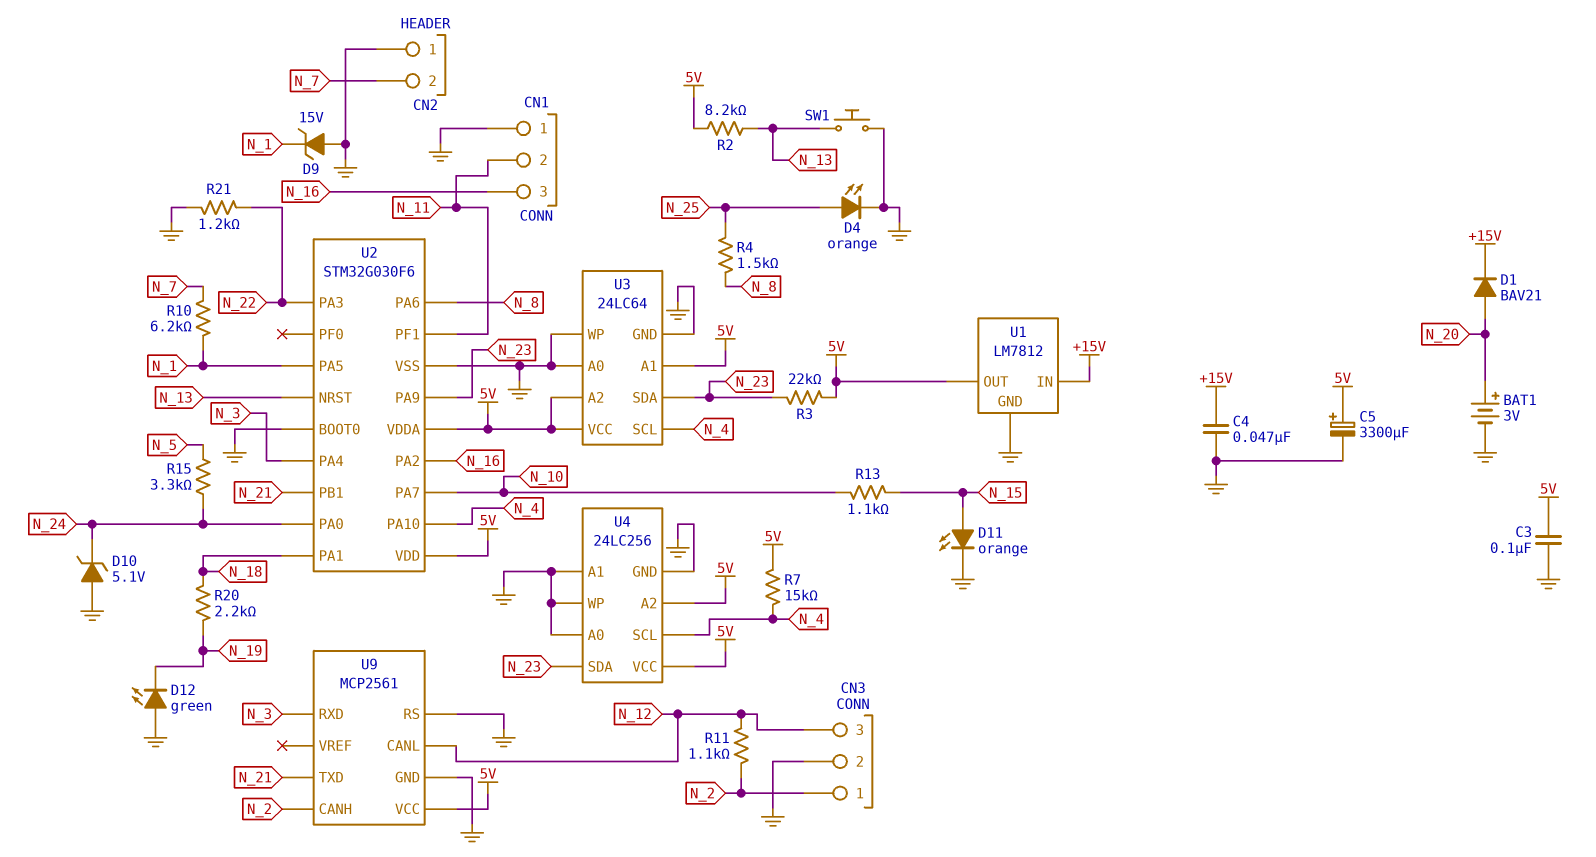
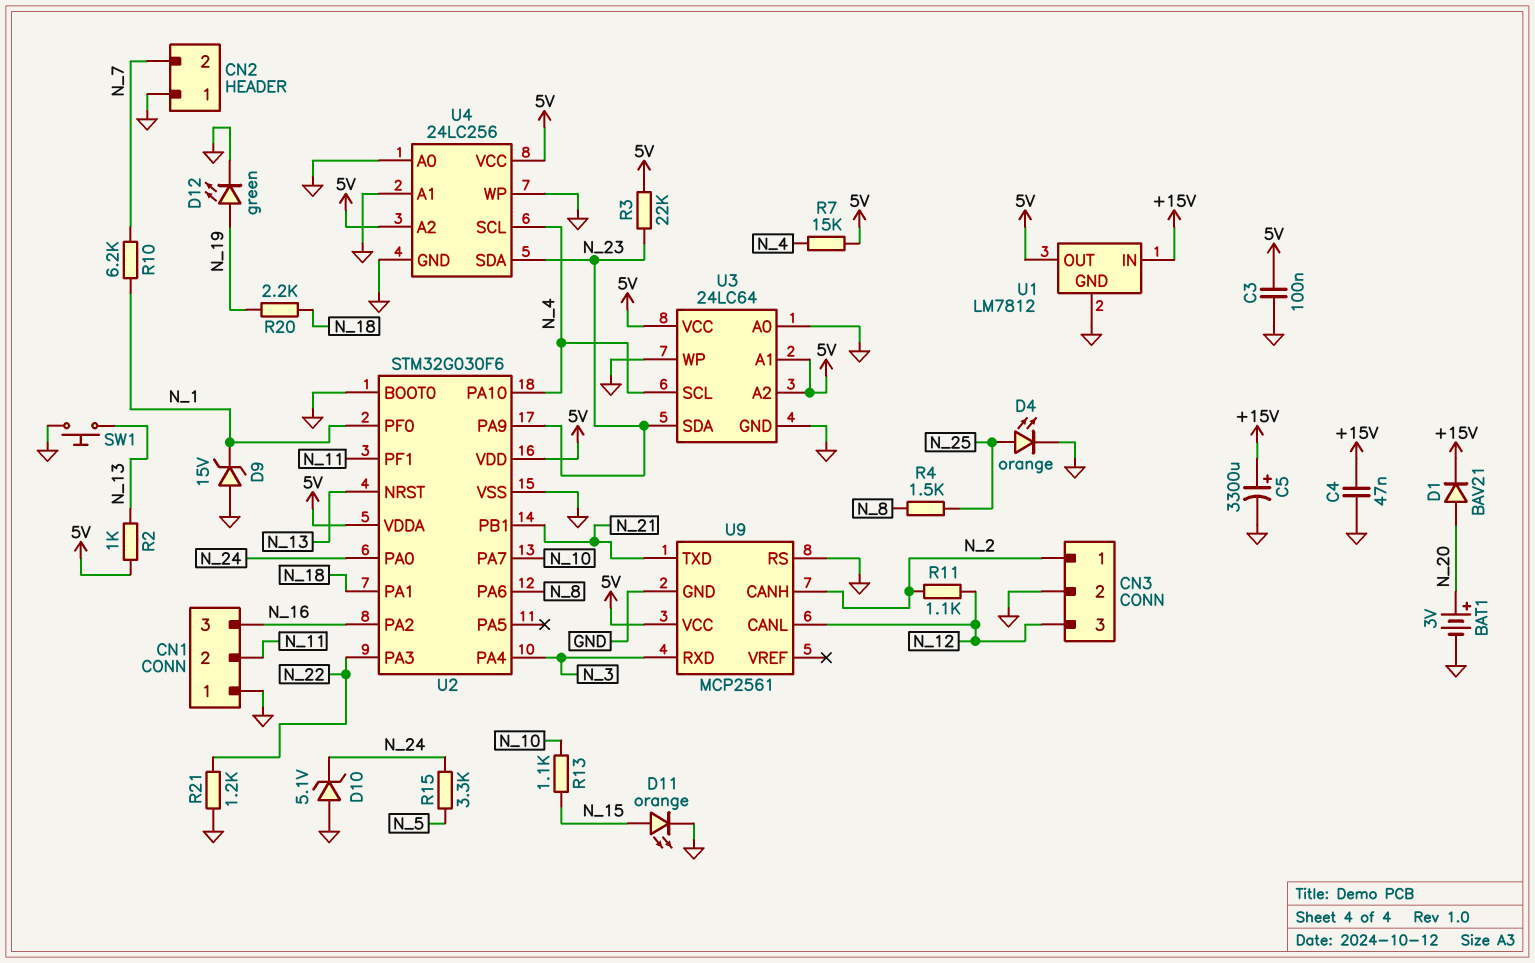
C5: 3300uF (plus 5V, minus GND) -> 3300uF (plus +15V, minus GND)
D12: LED green (A GND, K N_19) -> LED green (A N_19, K GND)
R2: 8.2k (5V, N_13) -> 1k (5V, N_13)
U2 pin PA5: N_1 -> none
U2 pin PF0: none -> N_1

